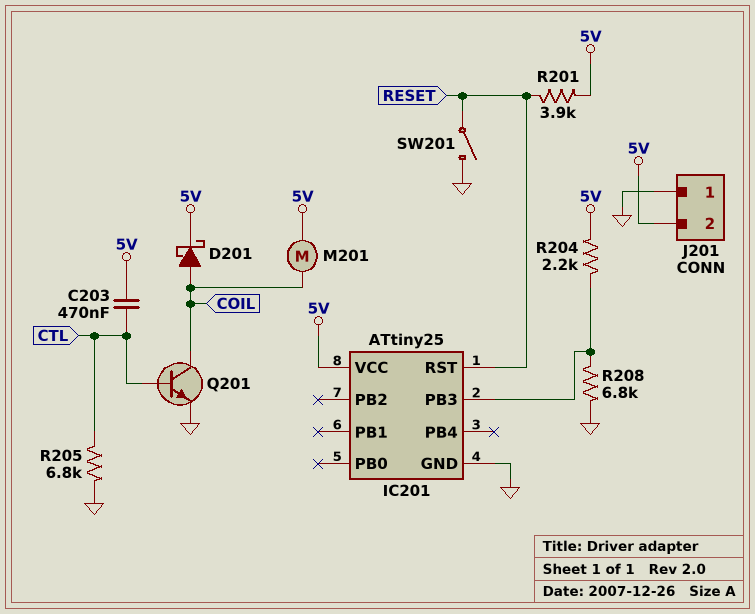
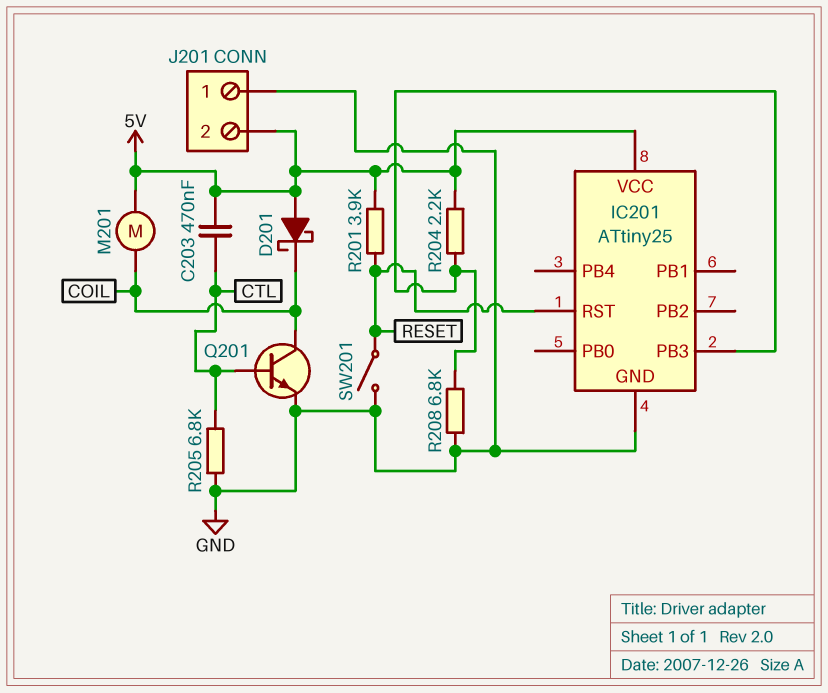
D201: schottky (A COIL, K 5V) -> schottky (A 5V, K COIL)

